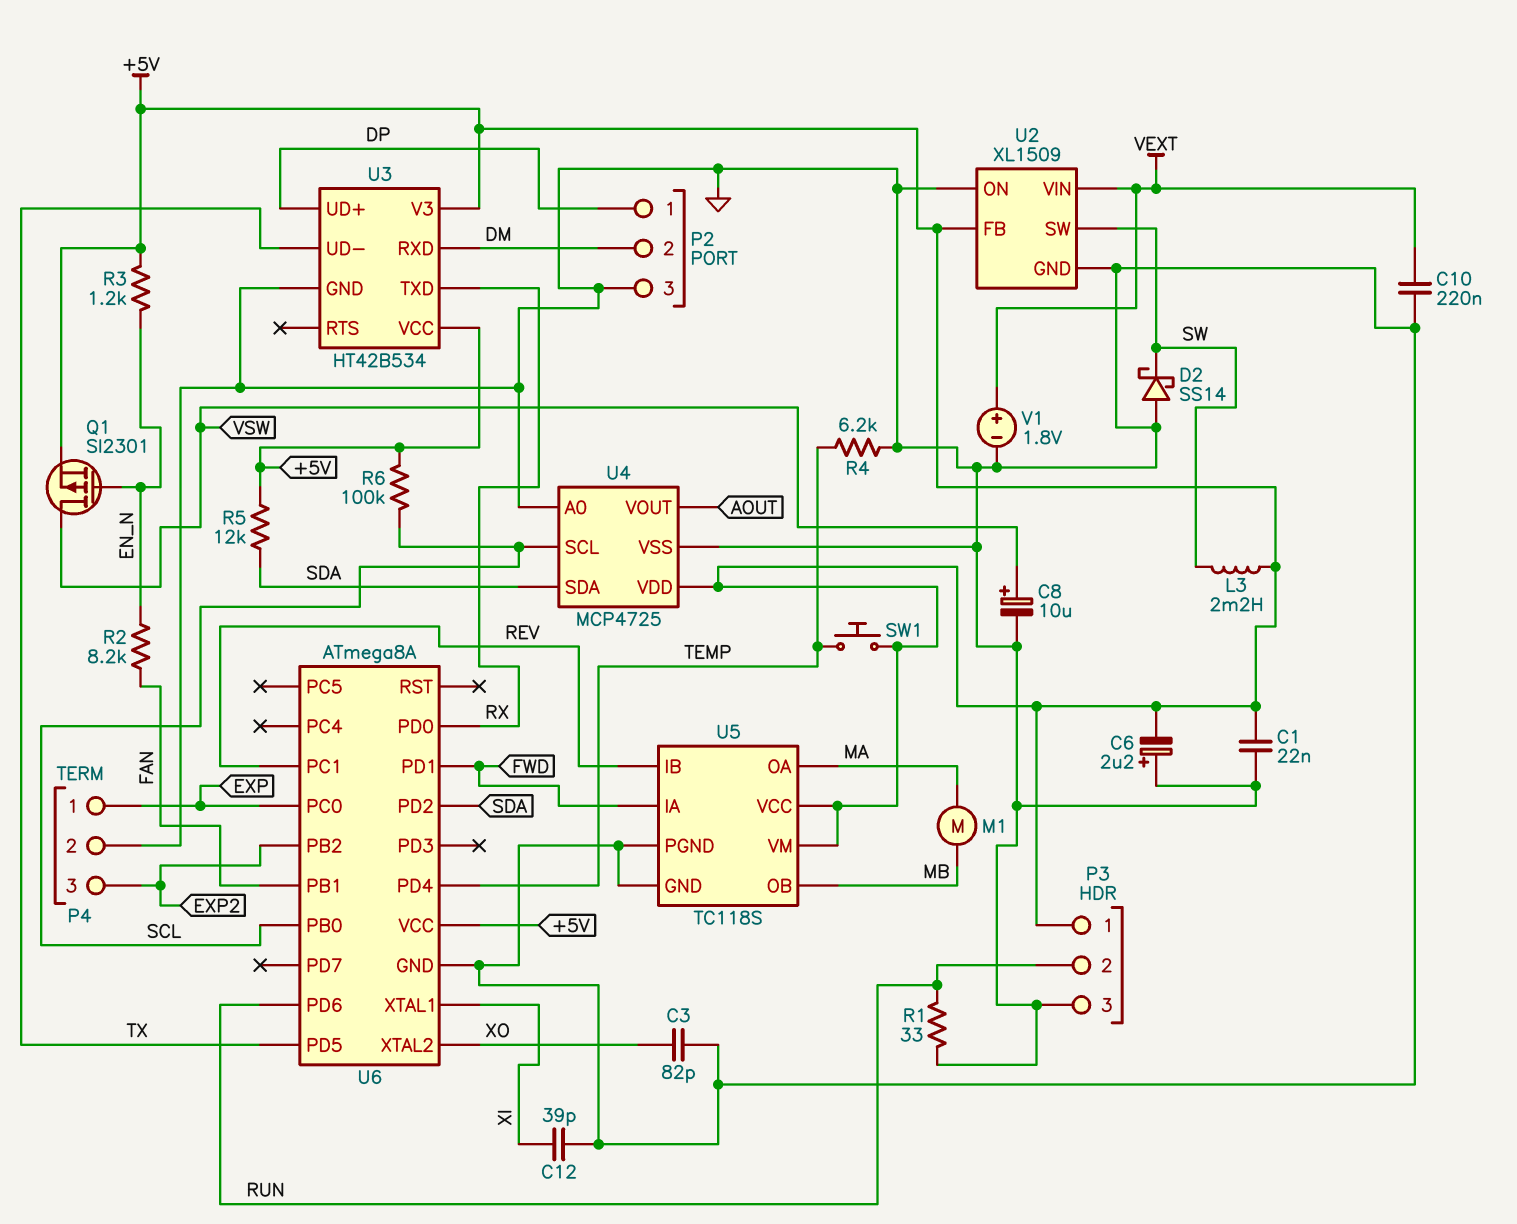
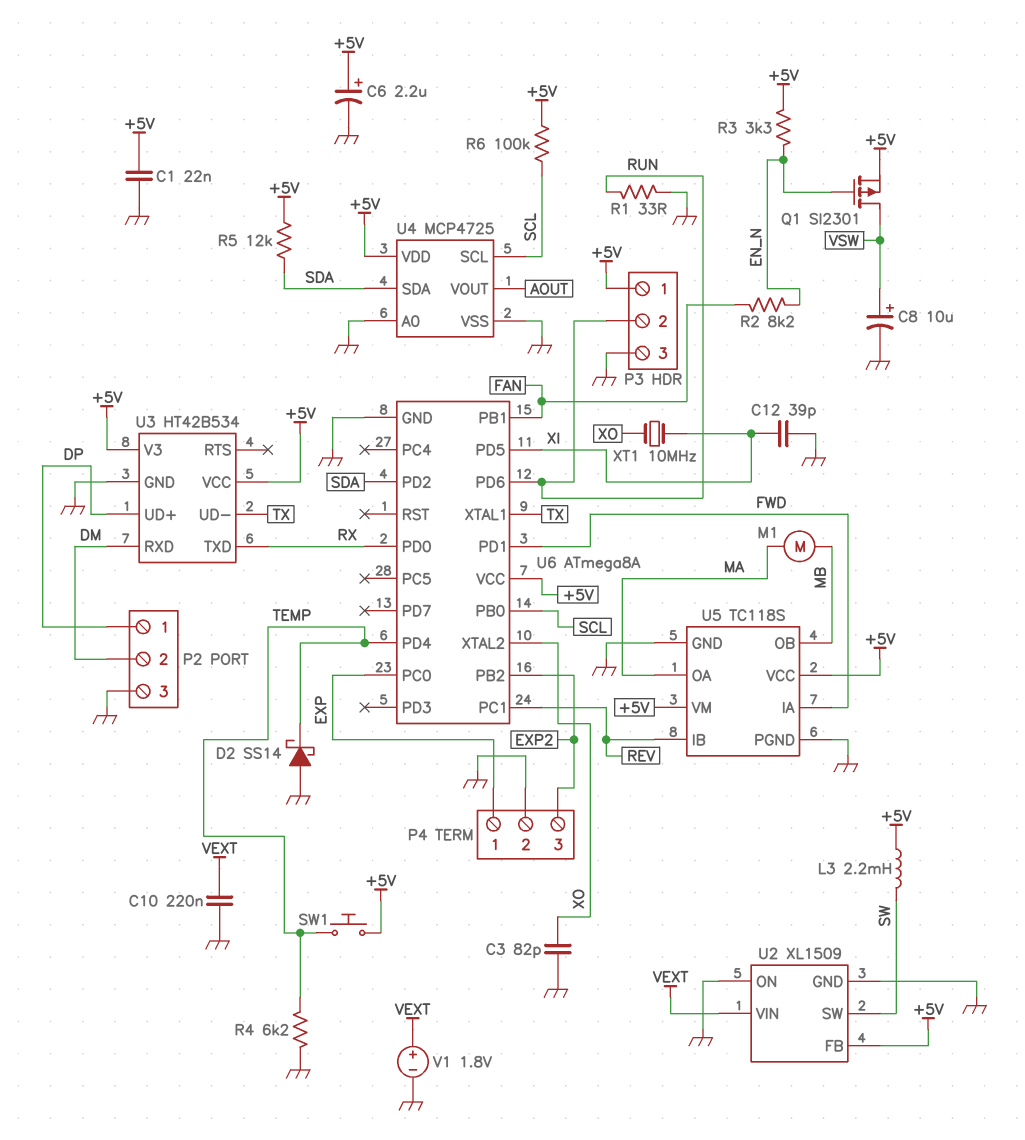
C6: 2.2uF (plus GND, minus +5V) -> 2.2uF (plus +5V, minus GND)
D2: schottky SS14 (A GND, K SW) -> schottky SS14 (A GND, K TEMP)
R3: 1.2k (+5V, EN_N) -> 3.3k (+5V, EN_N)
U6 pin PD5: TX -> XI
U6 pin XTAL1: XI -> TX
XT1: none -> 10MHz (XI, XO)

